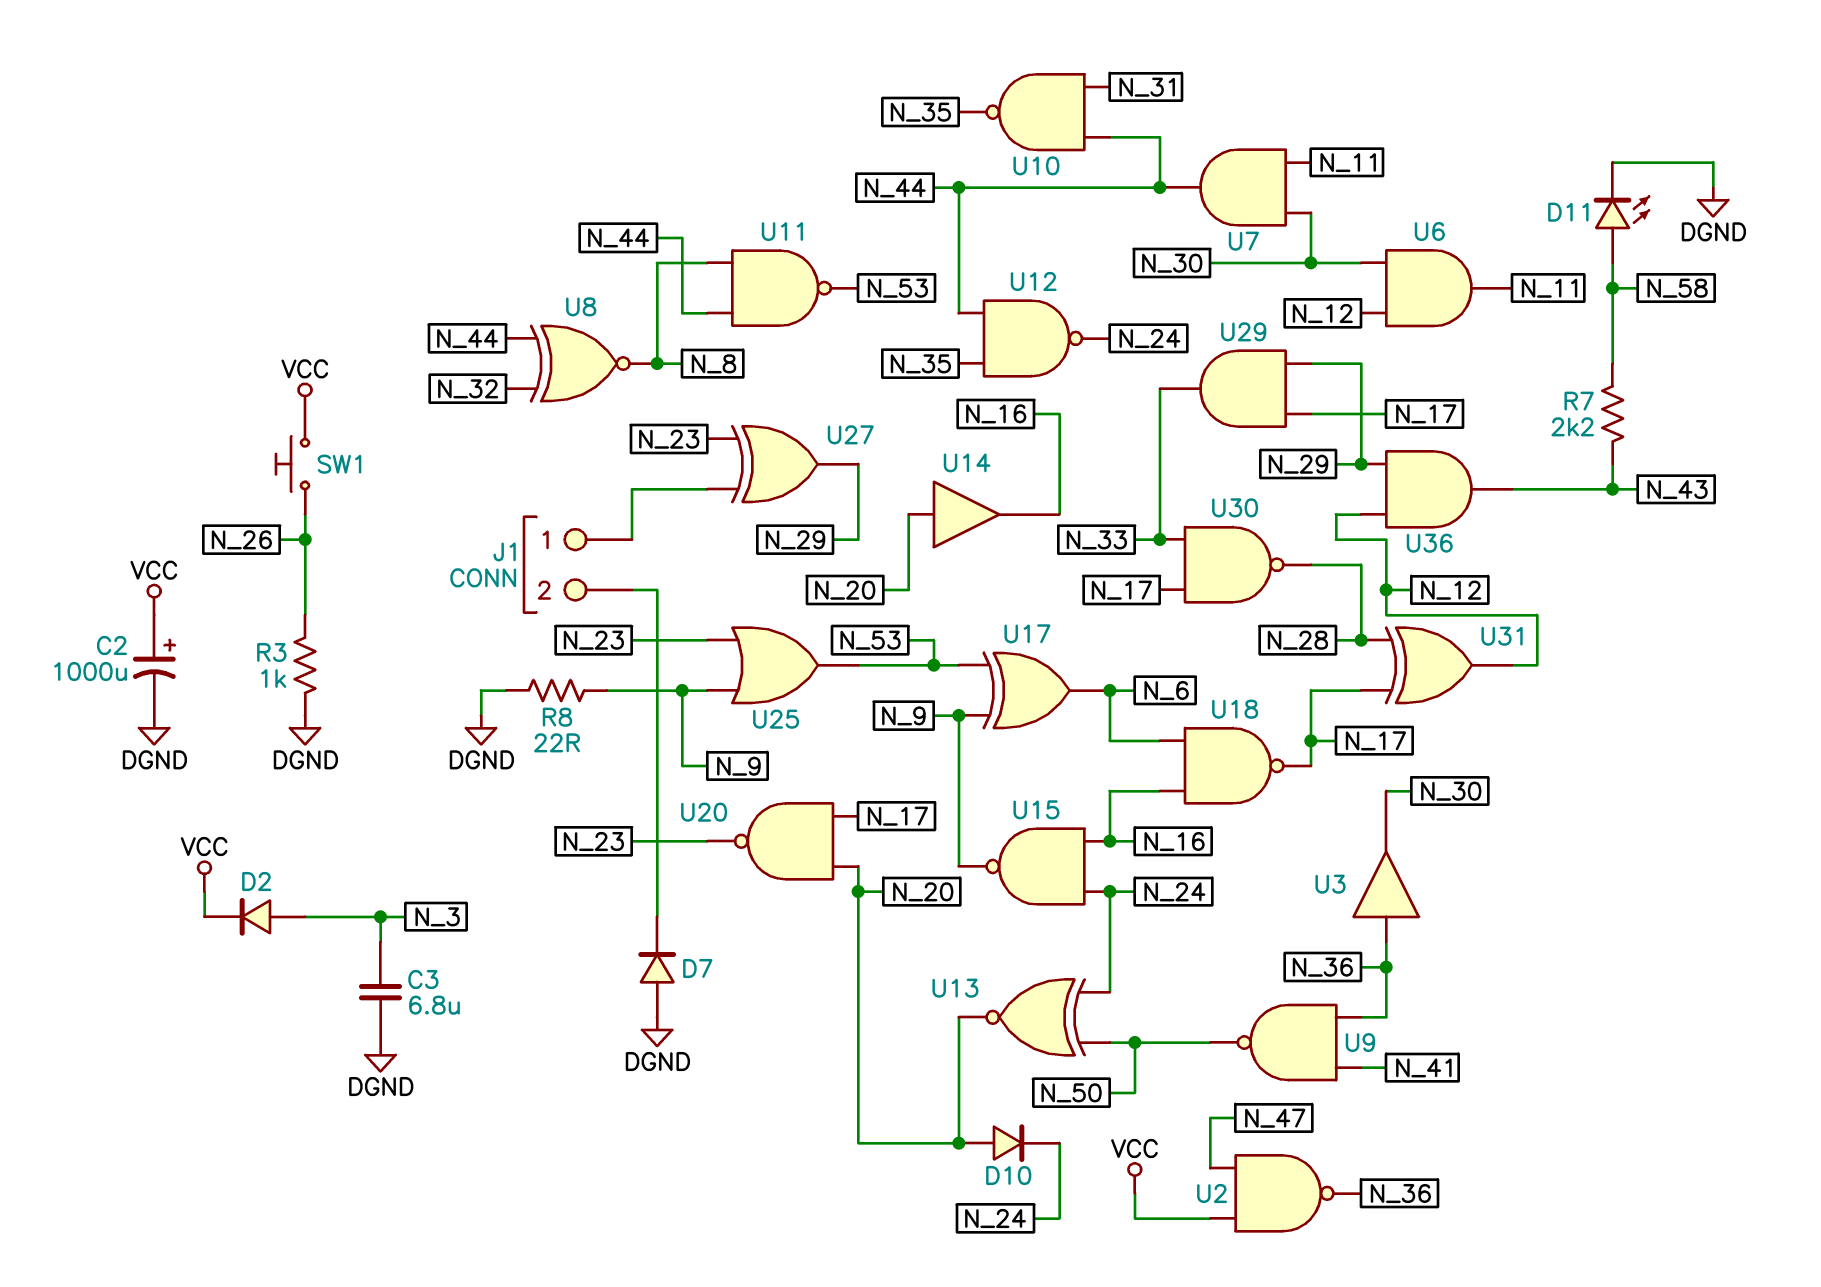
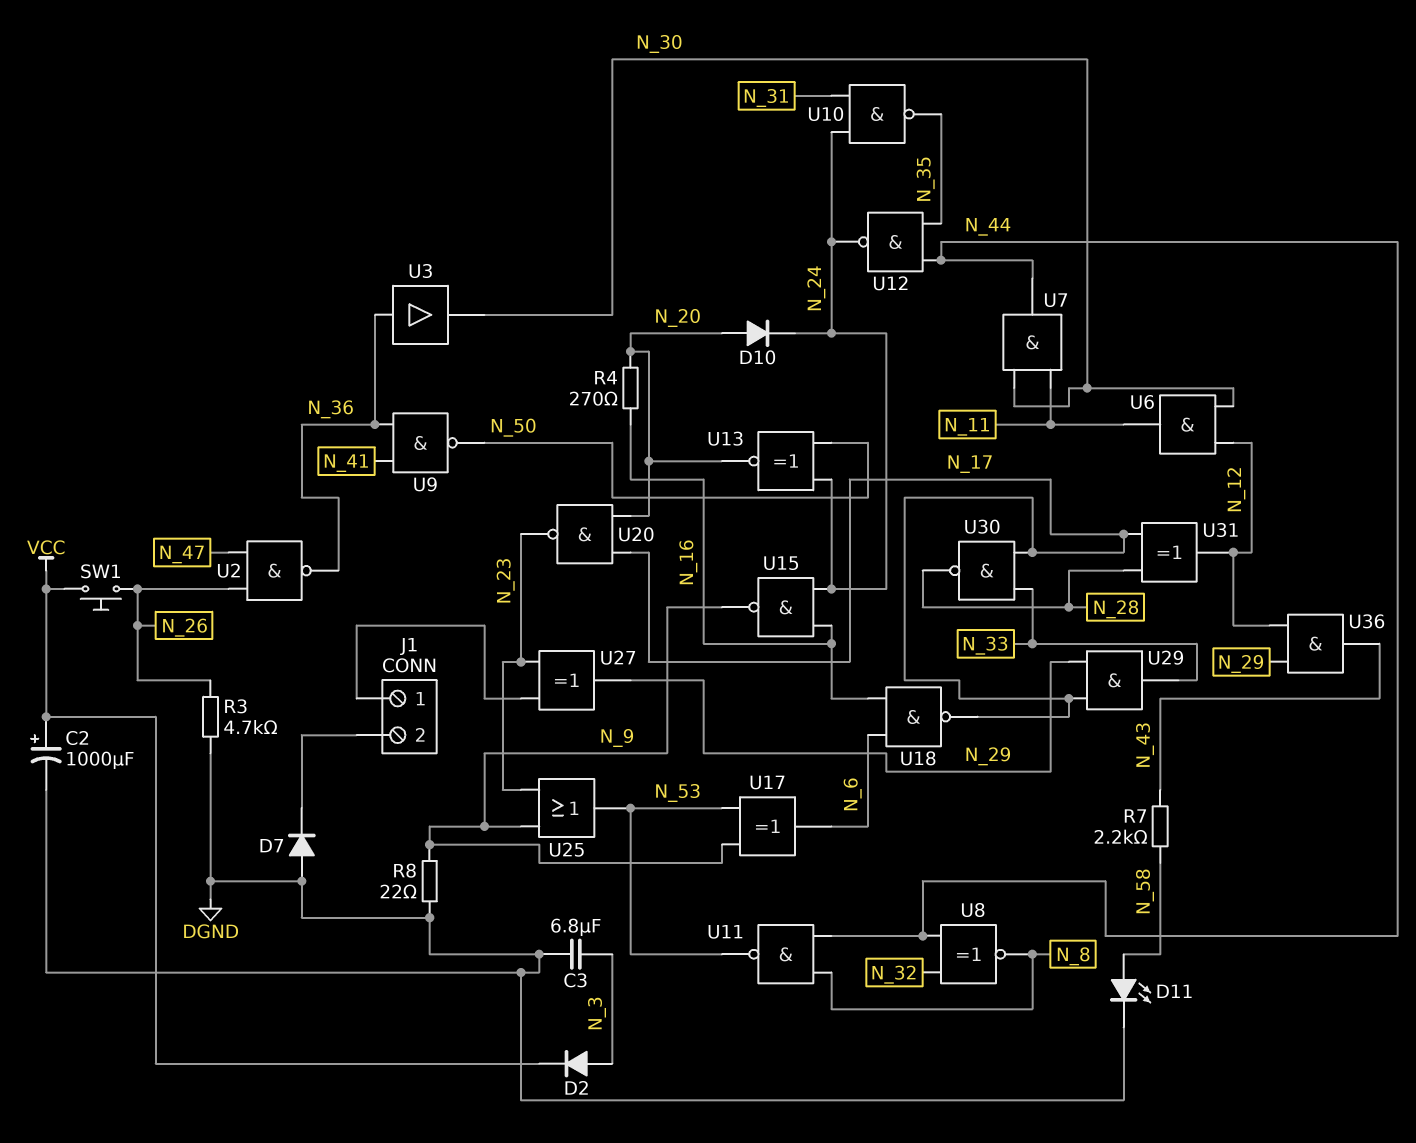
R3: 1k (DGND, N_26) -> 4.7k (DGND, N_26)
R4: none -> 270 (N_16, N_20)
U2: NAND (in N_47, in VCC, out N_36) -> NAND (in N_26, in N_47, out N_36)
U10: NAND (in N_31, in N_44, out N_35) -> NAND (in N_24, in N_31, out N_35)
U14: buffer (in N_20, out N_16) -> none

